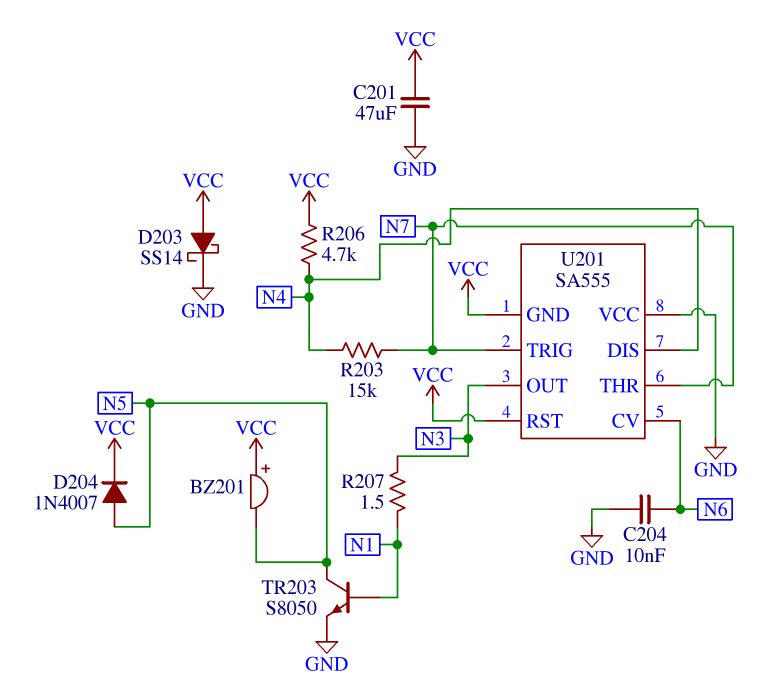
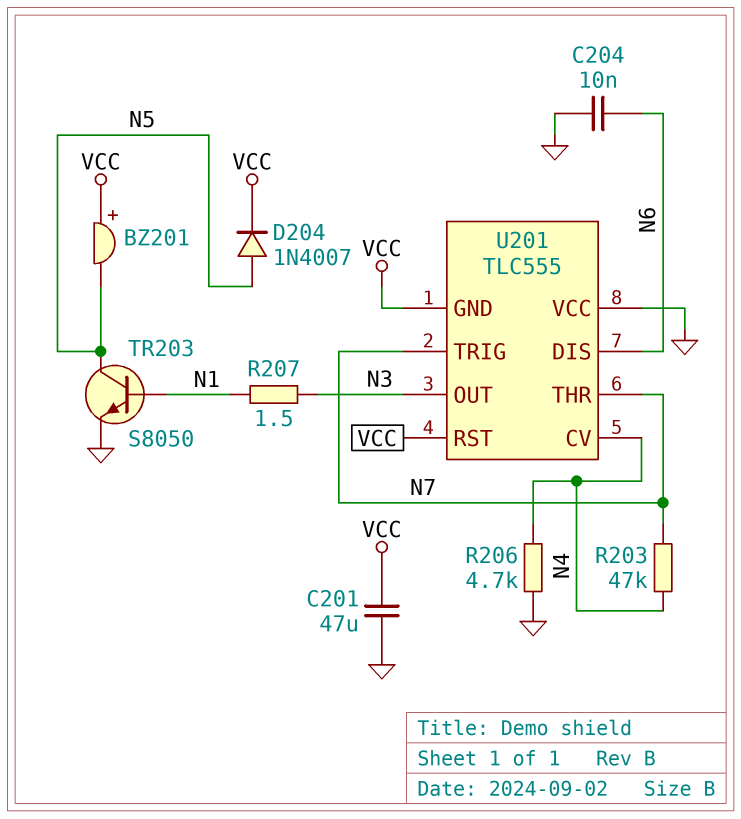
D203: schottky SS14 (A VCC, K GND) -> none
R203: 15k (N4, N7) -> 47k (N4, N7)
R206: 4.7k (N4, VCC) -> 4.7k (GND, N4)
U201: SA555 -> TLC555
U201 pin CV: N6 -> N4
U201 pin DIS: N4 -> N6

